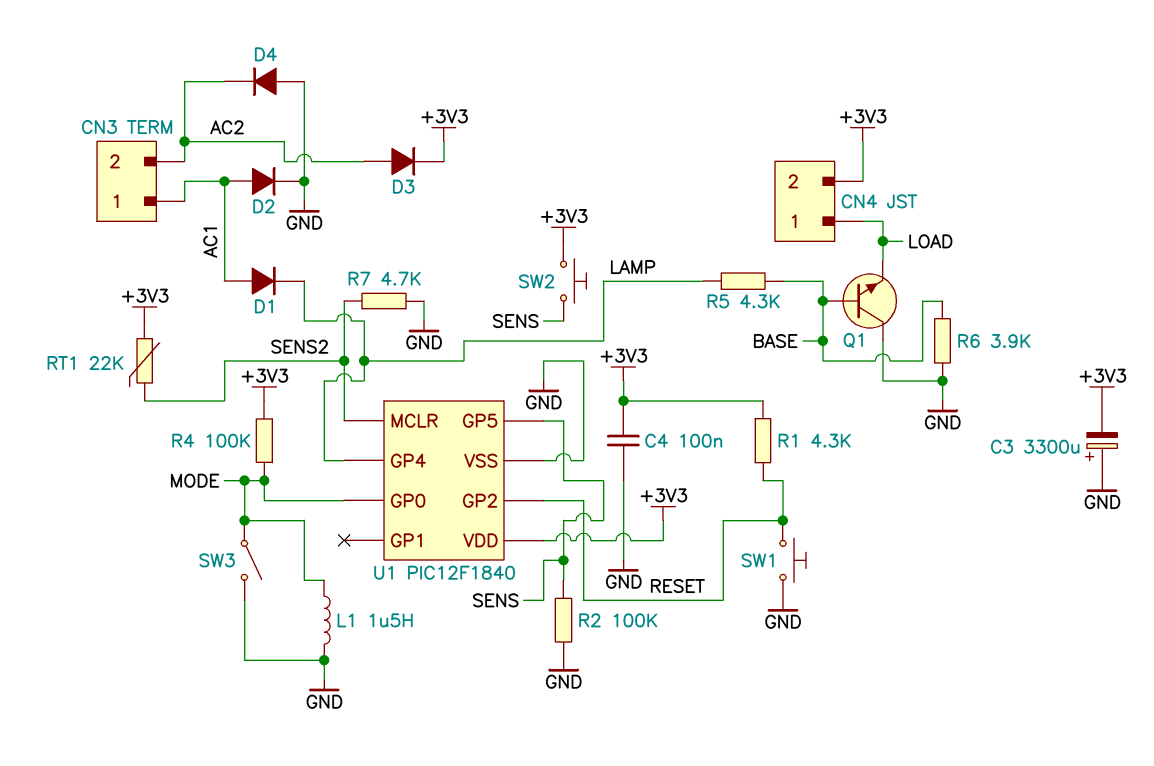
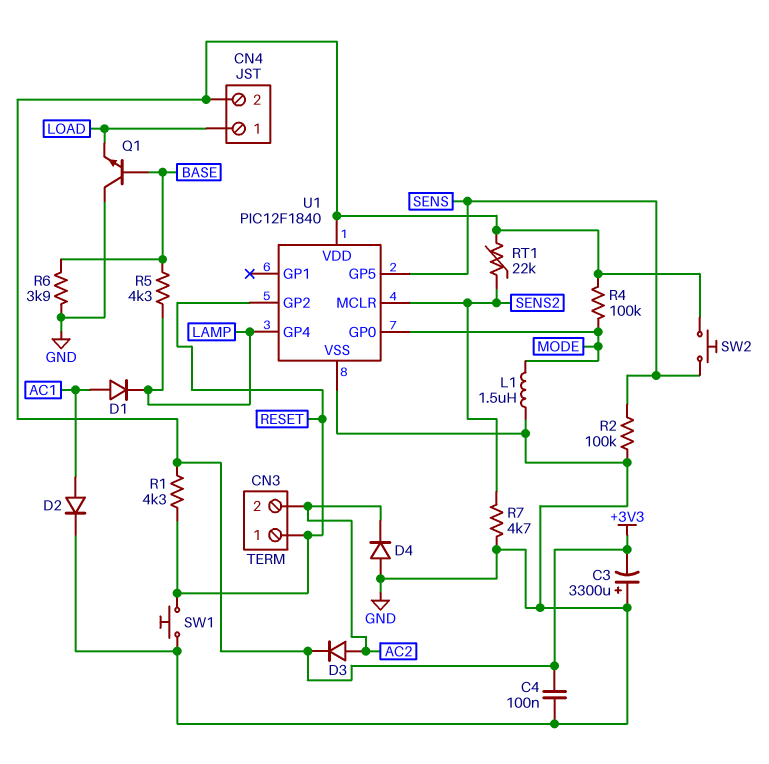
CN3 pin 1: AC1 -> RESET
SW3: switch (GND, MODE) -> none

